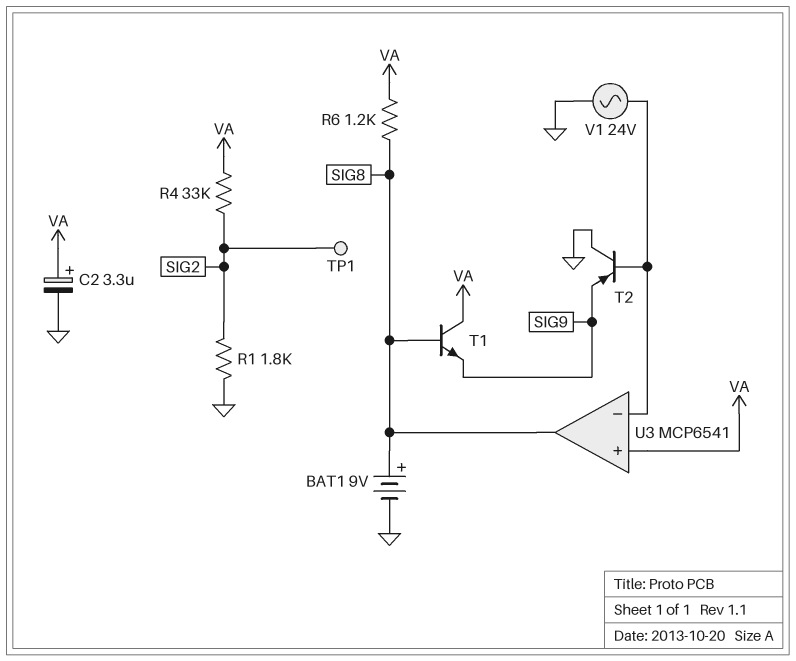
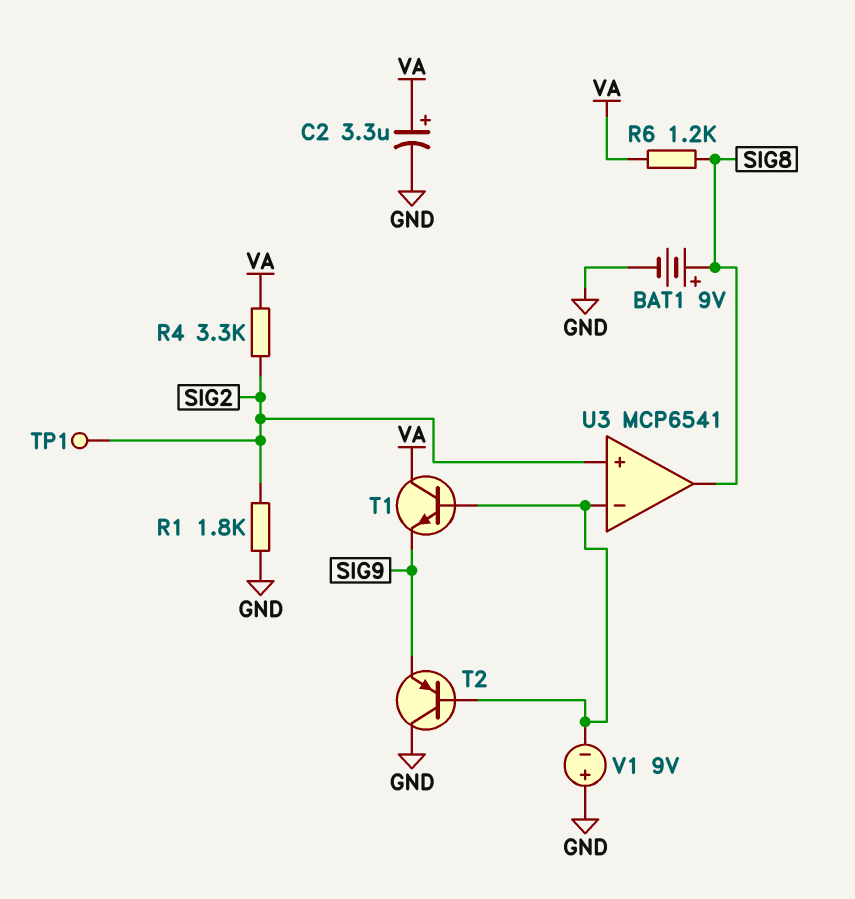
R4: 33k (SIG2, VA) -> 3.3k (SIG2, VA)
T1: NPN (B SIG8, C VA, E SIG9) -> NPN (B U3/in-, C VA, E SIG9)
U3 pin in+: VA -> SIG2
V1: AC 24V (GND, U3/in-) -> 9V (plus GND, minus U3/in-)

